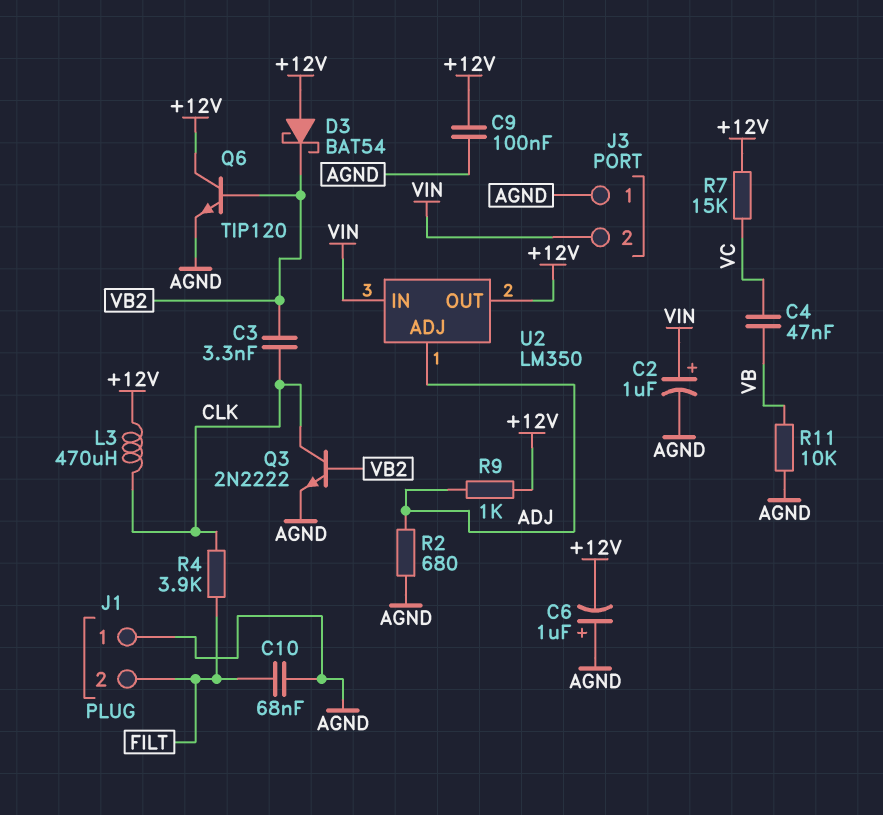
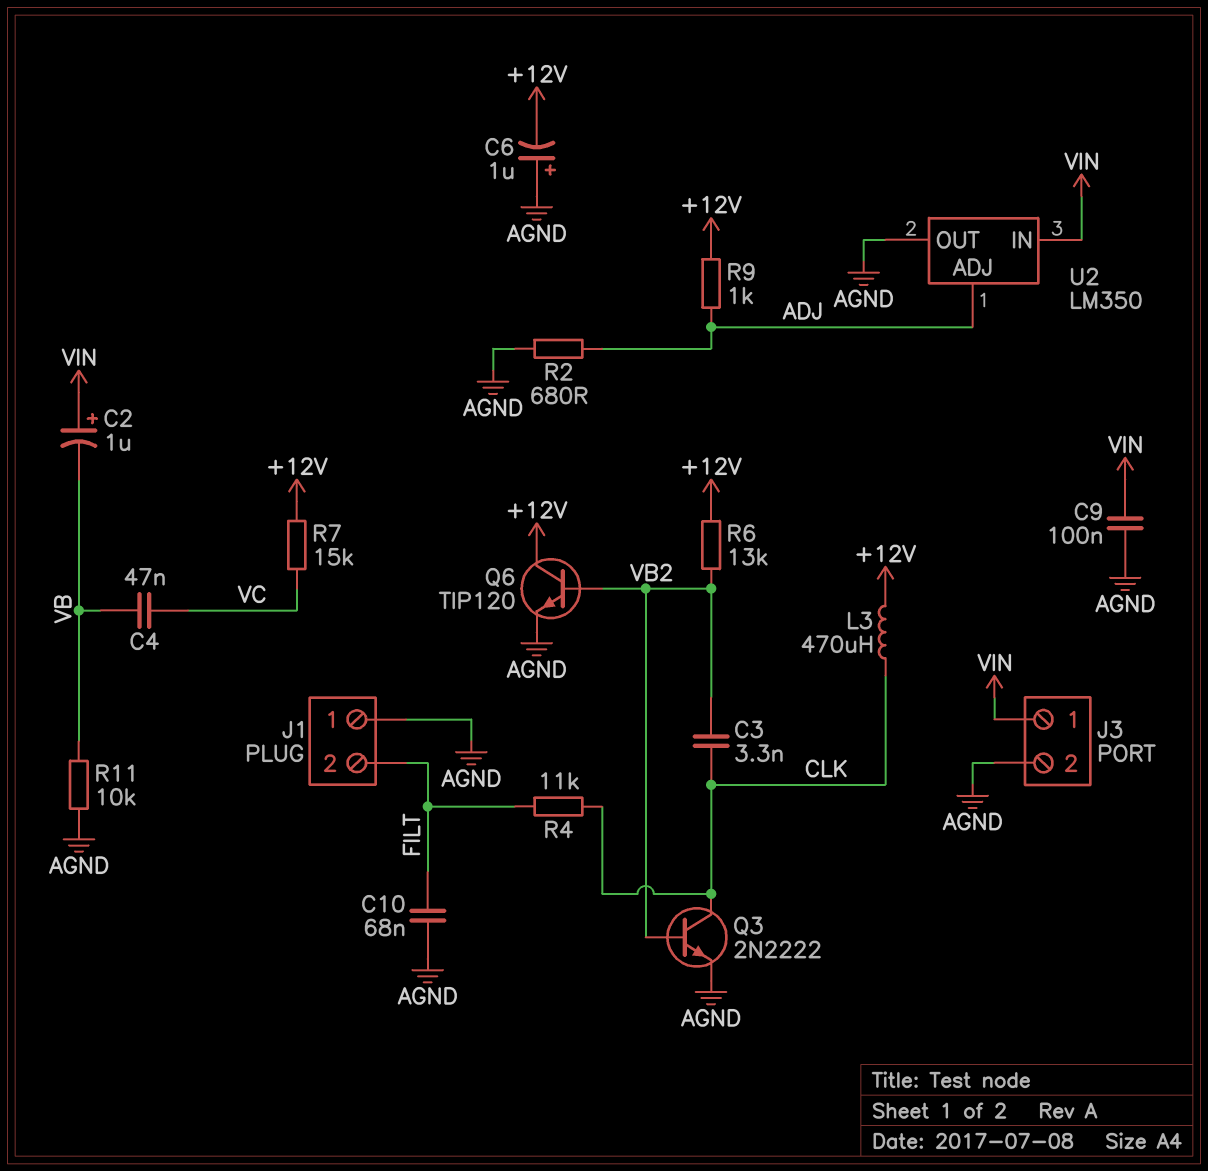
C2: 1uF (plus VIN, minus AGND) -> 1uF (plus VIN, minus VB)
C9: 100nF (+12V, AGND) -> 100nF (AGND, VIN)
D3: schottky BAT54 (A +12V, K VB2) -> none
J3 pin 1: AGND -> VIN
J3 pin 2: VIN -> AGND
R4: 3.9k (CLK, FILT) -> 11k (CLK, FILT)
R6: none -> 13k (+12V, VB2)
U2 pin OUT: +12V -> AGND

